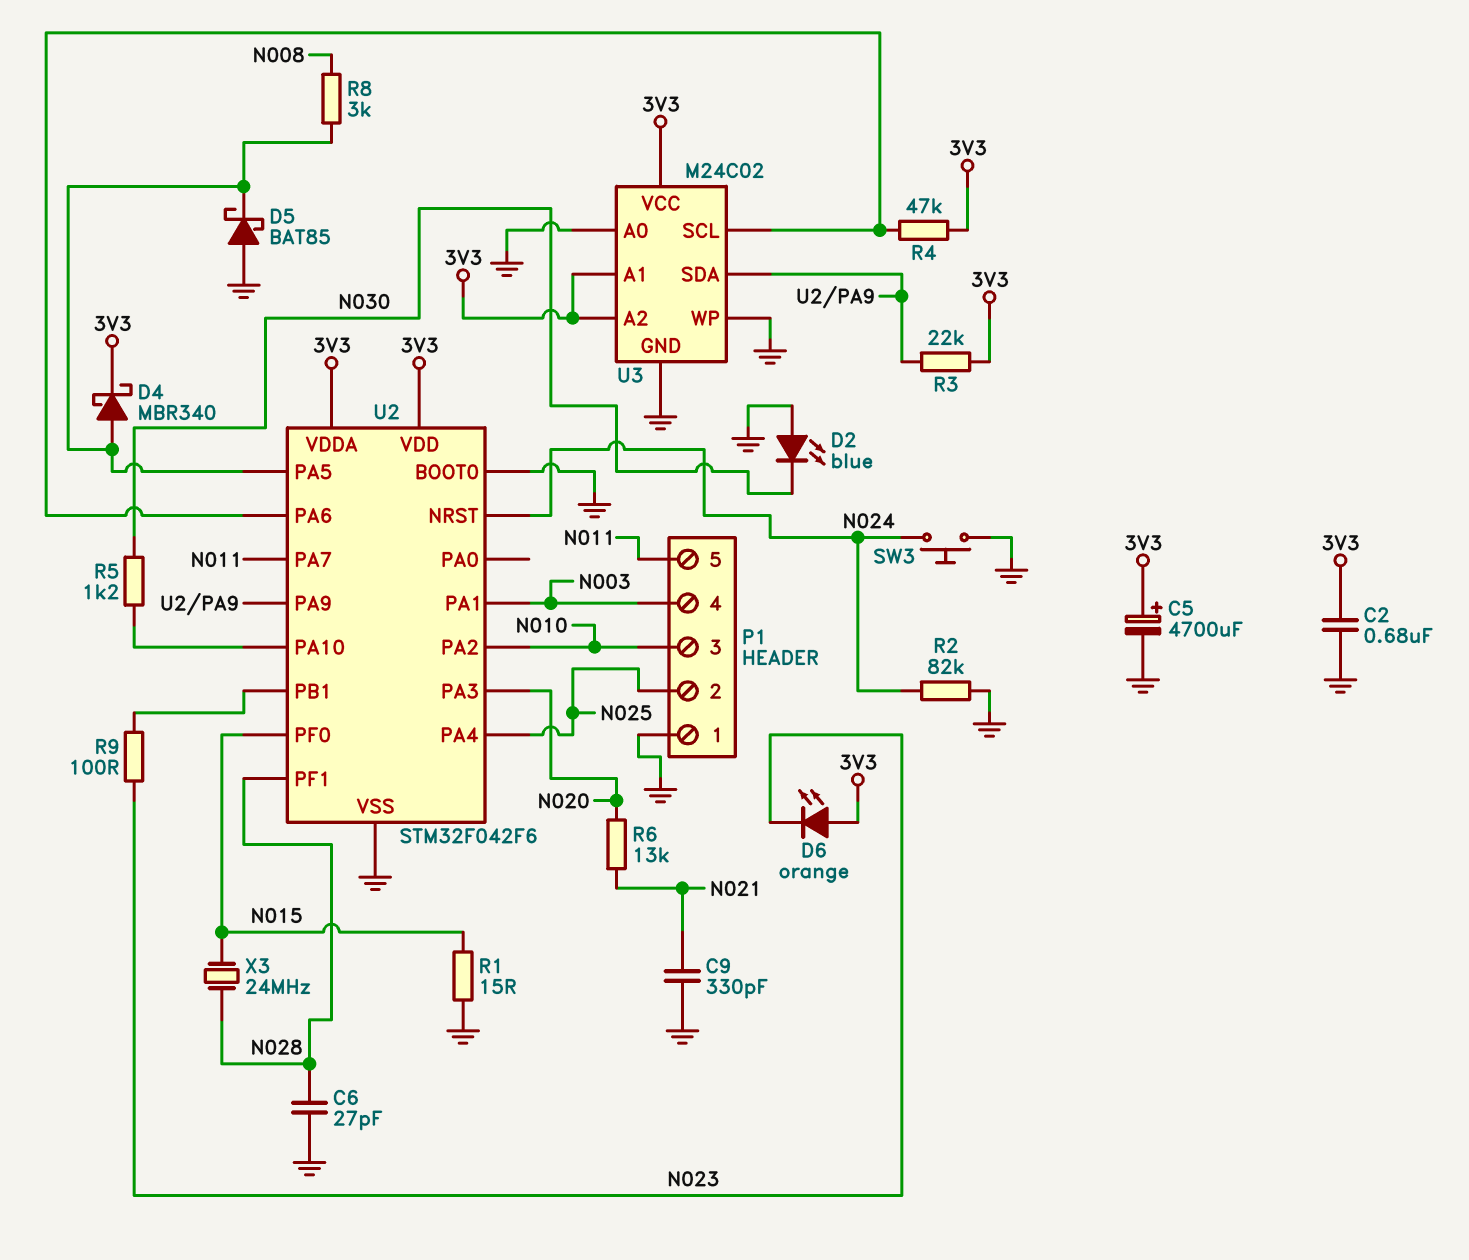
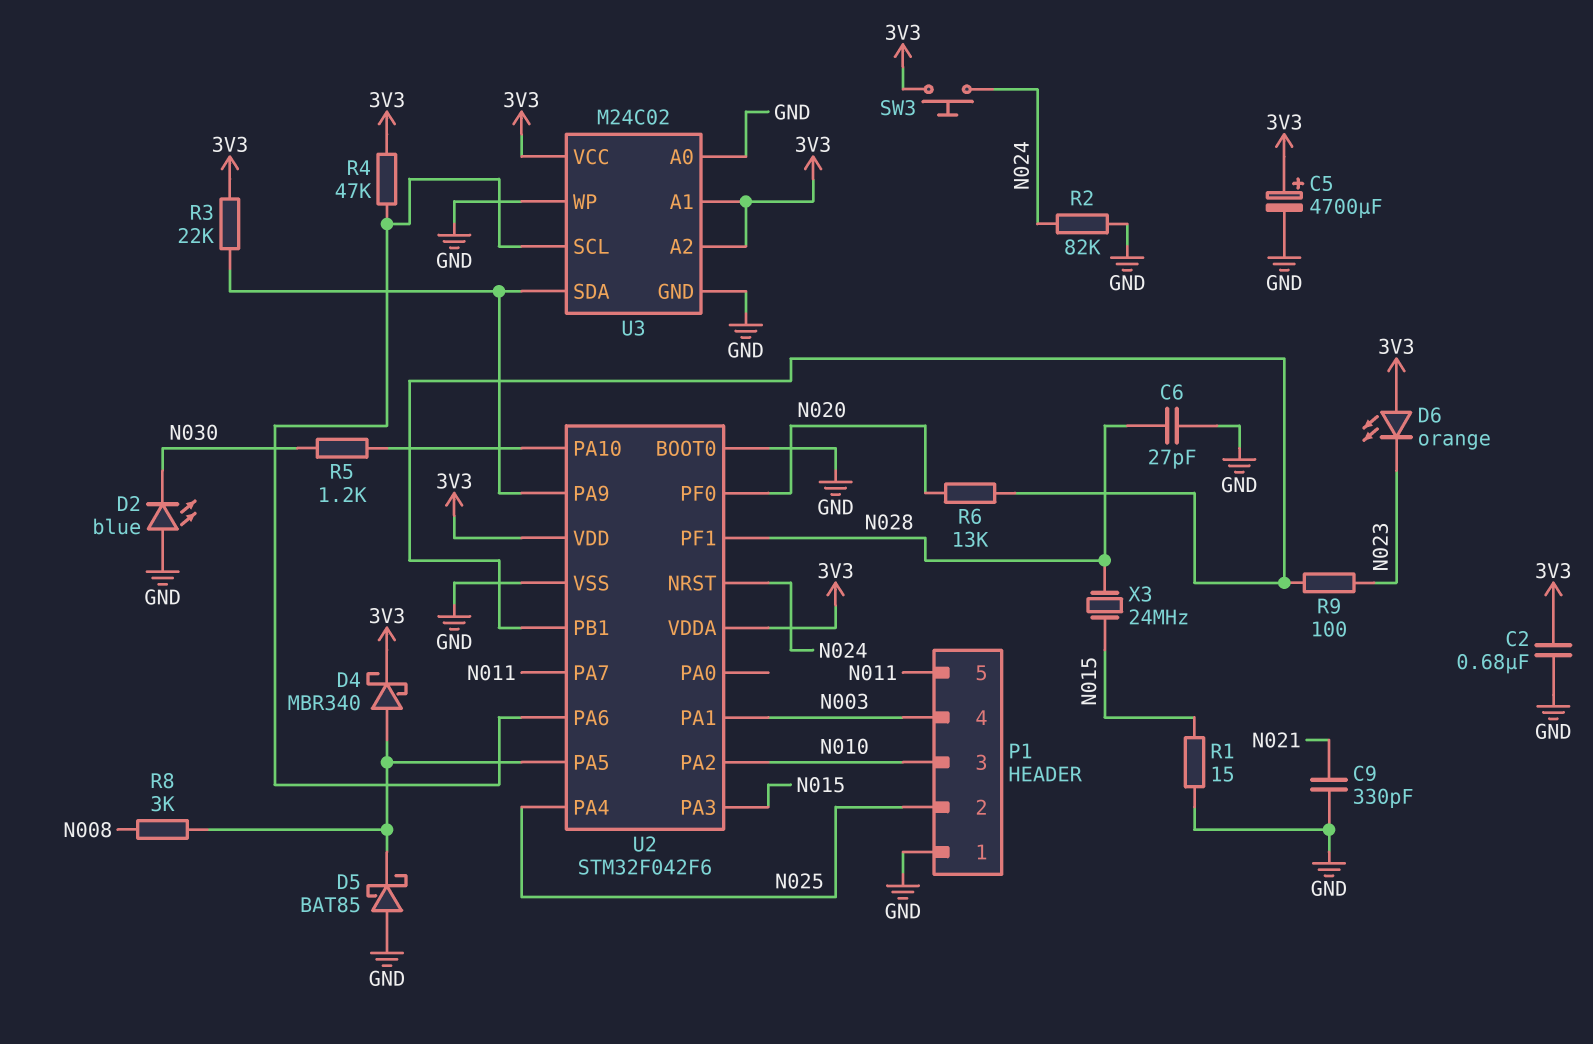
R6: 13k (N020, N021) -> 13k (N020, U2/PB1)
SW3: button (GND, N024) -> button (3V3, N024)
U2 pin PA3: N020 -> N015
U2 pin PF0: N015 -> N020

